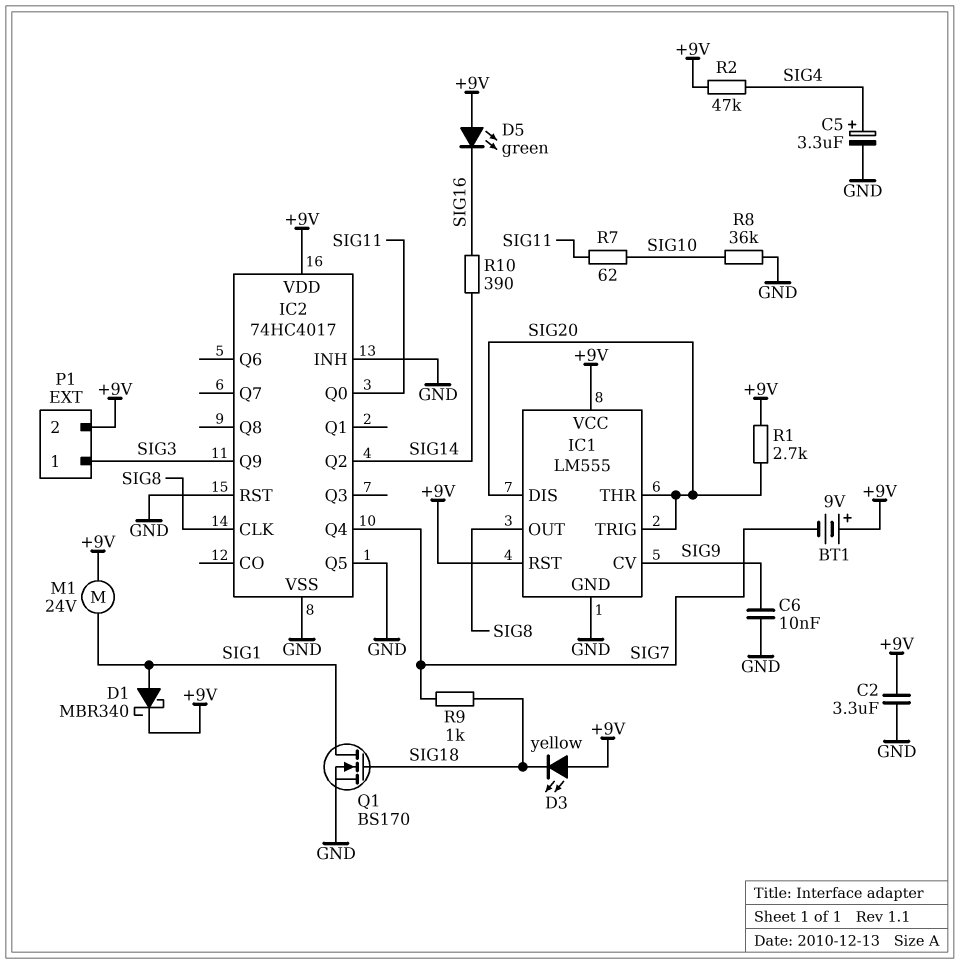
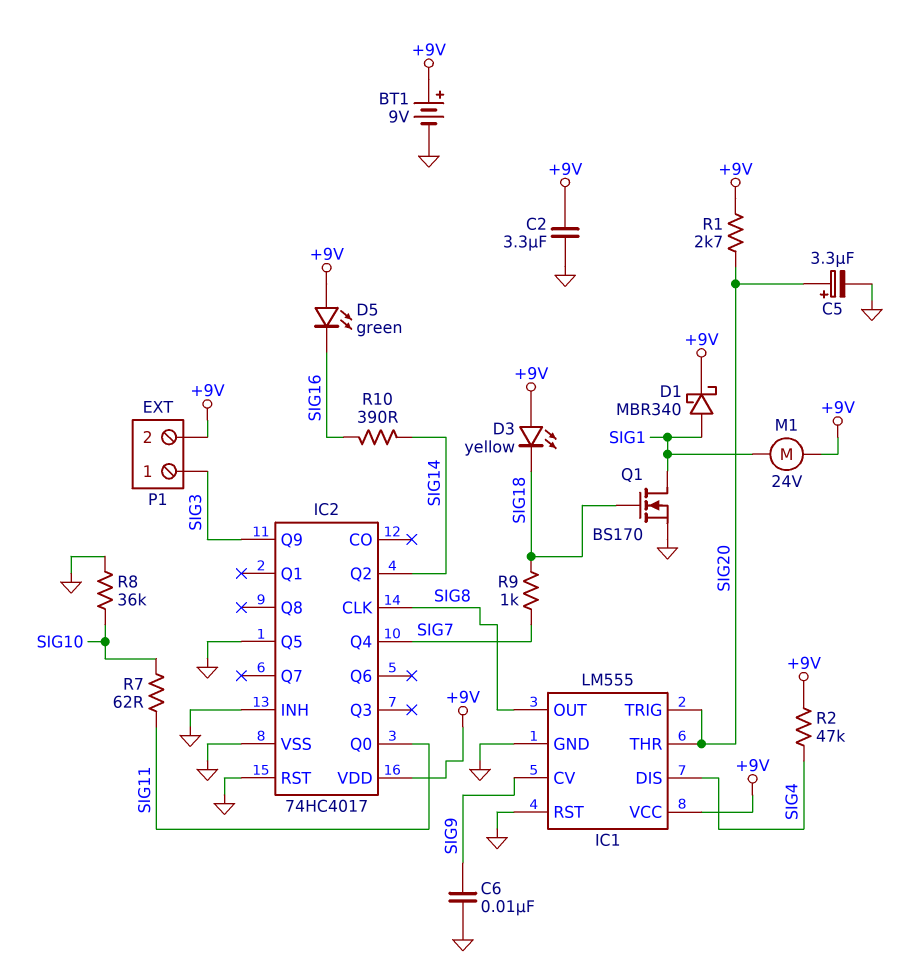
BT1: 9V (plus +9V, minus SIG7) -> 9V (plus +9V, minus GND)
C5: 3.3uF (plus SIG4, minus GND) -> 3.3uF (plus SIG20, minus GND)
IC1 pin DIS: SIG20 -> SIG4
IC1 pin RST: +9V -> GND

